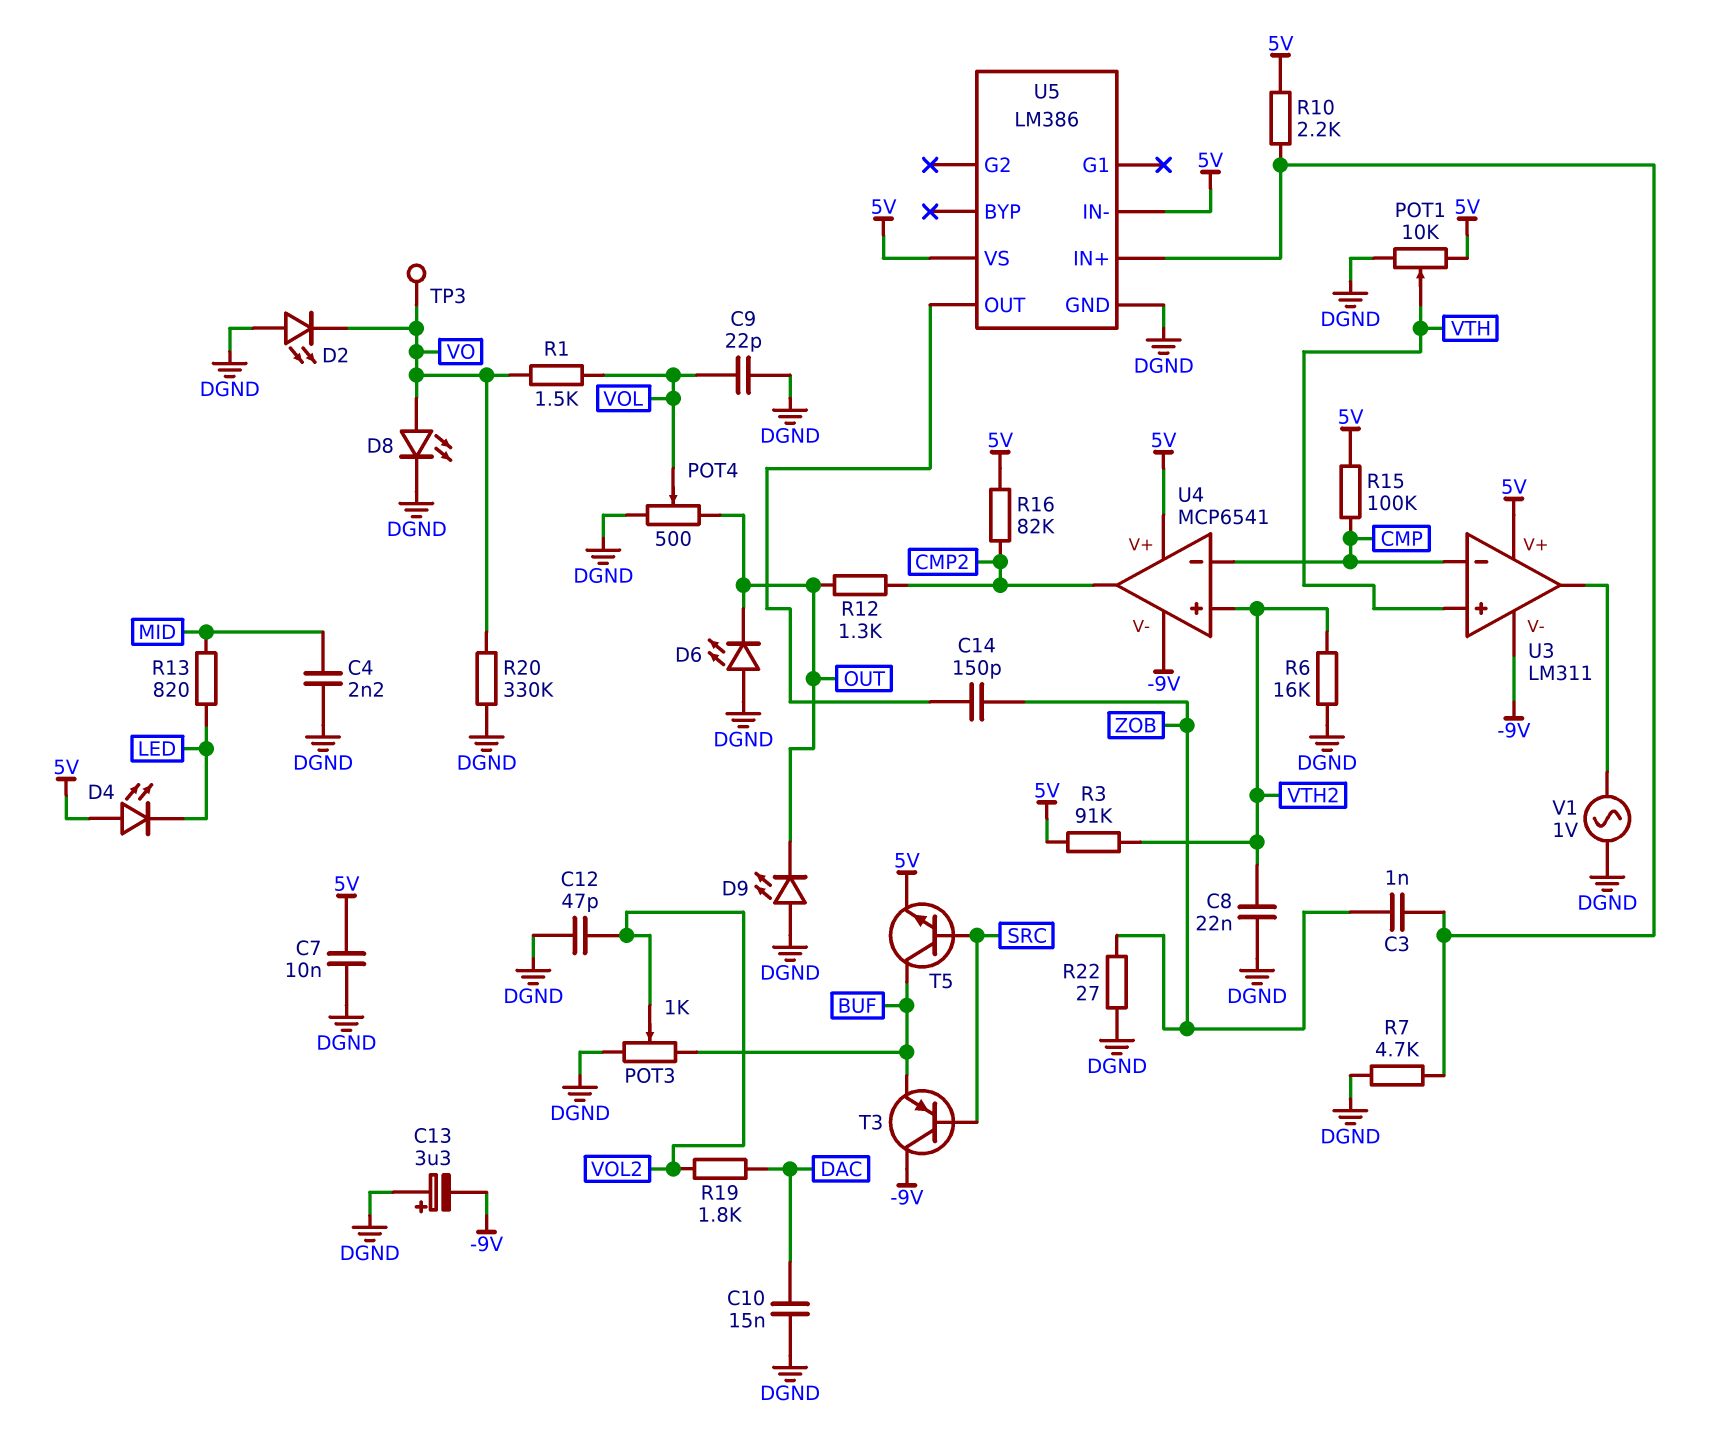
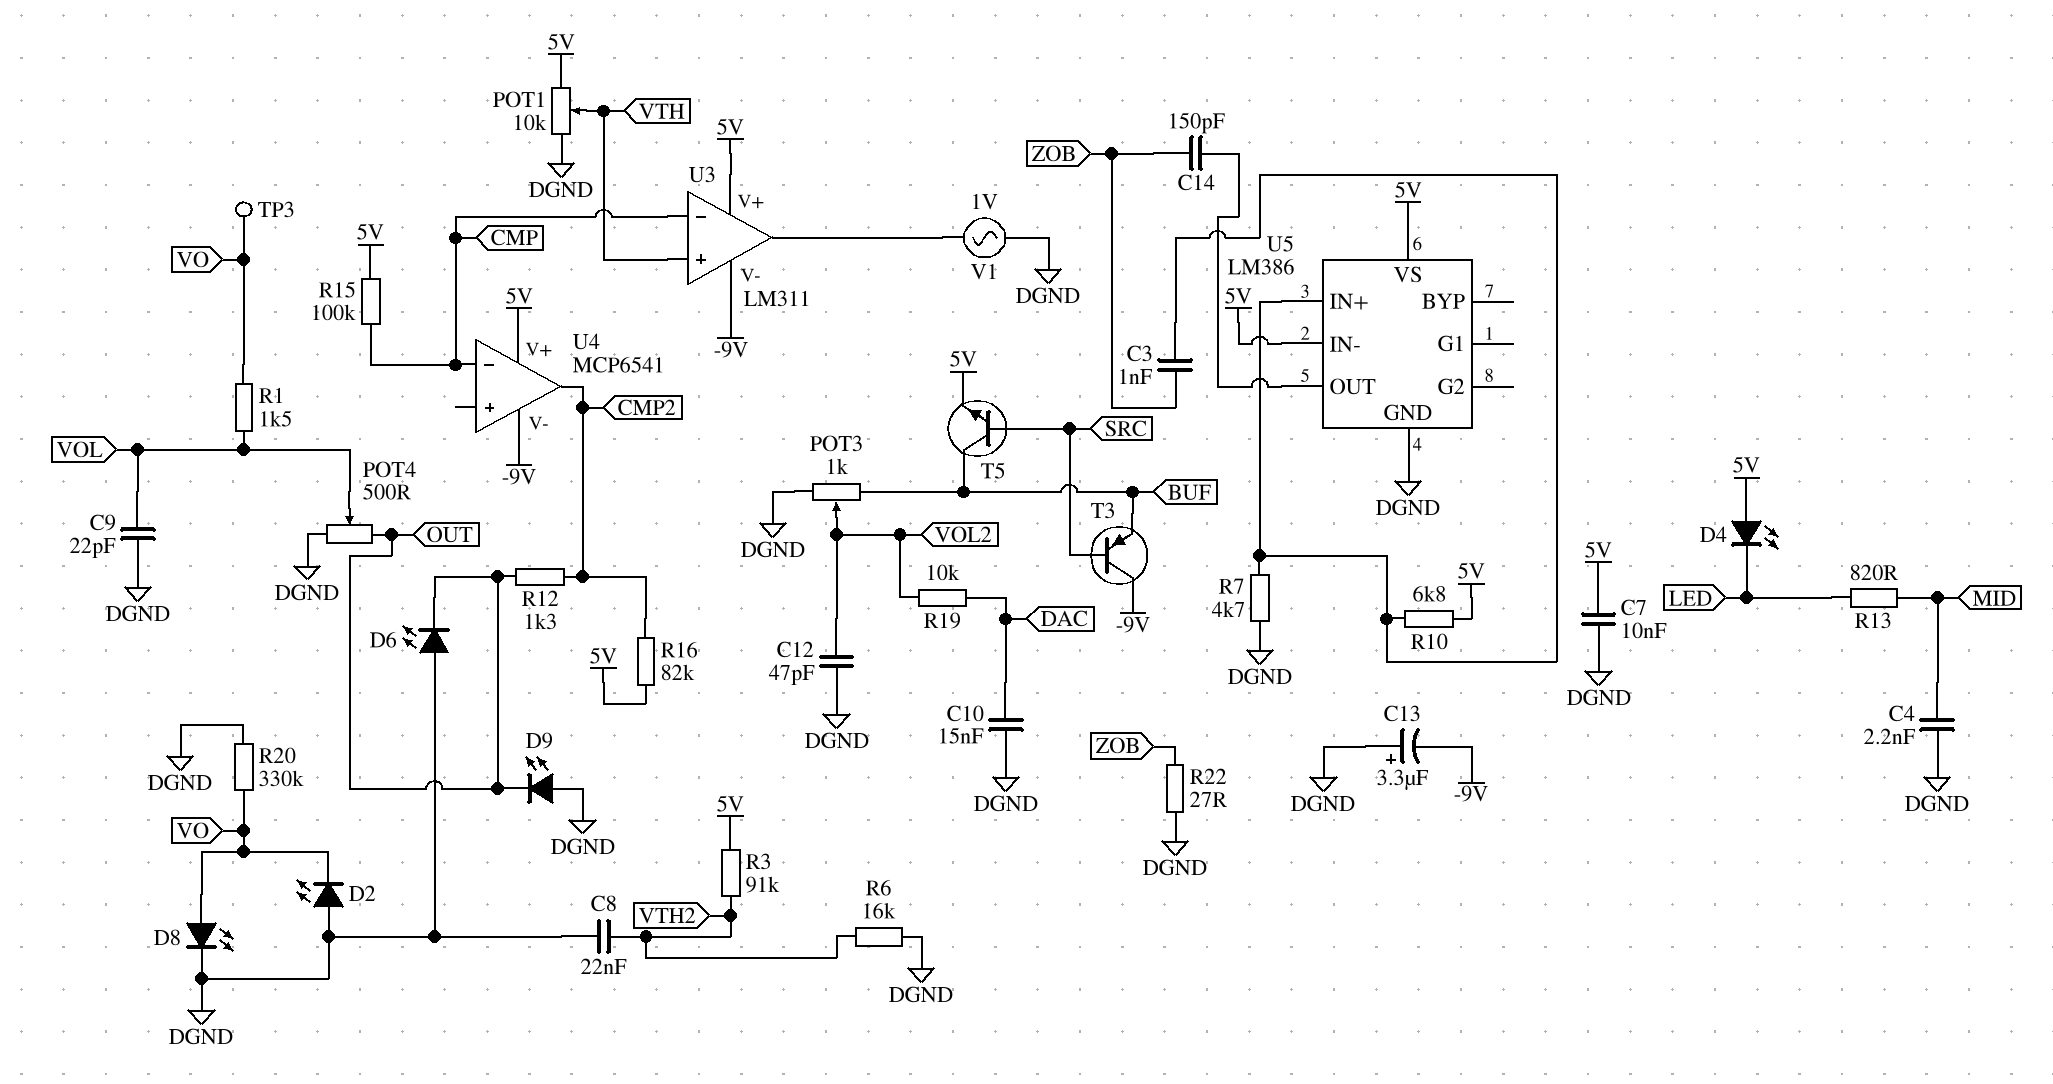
R10: 2.2k (5V, U5/IN+) -> 6.8k (5V, U5/IN+)
R19: 1.8k (DAC, VOL2) -> 10k (DAC, VOL2)
U4 pin in+: VTH2 -> none

